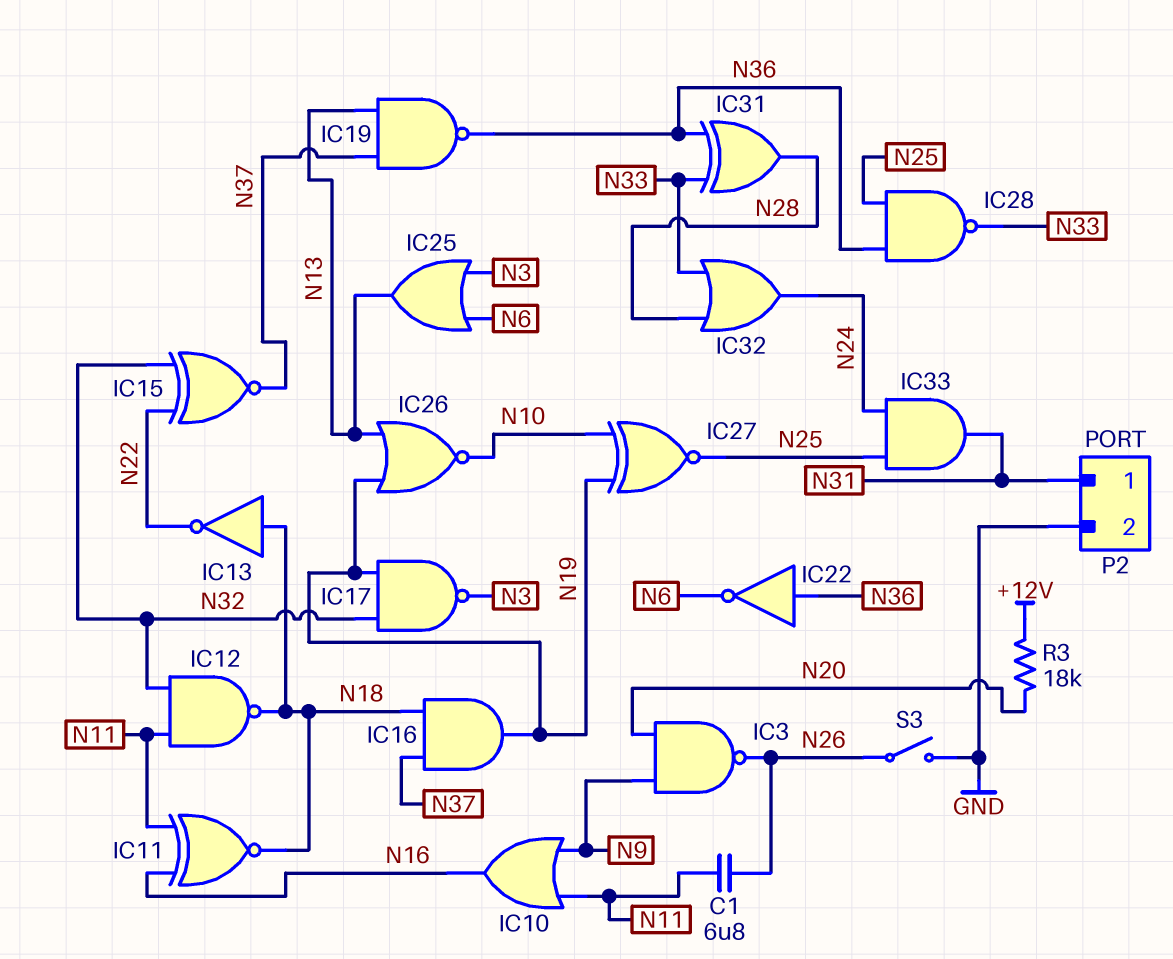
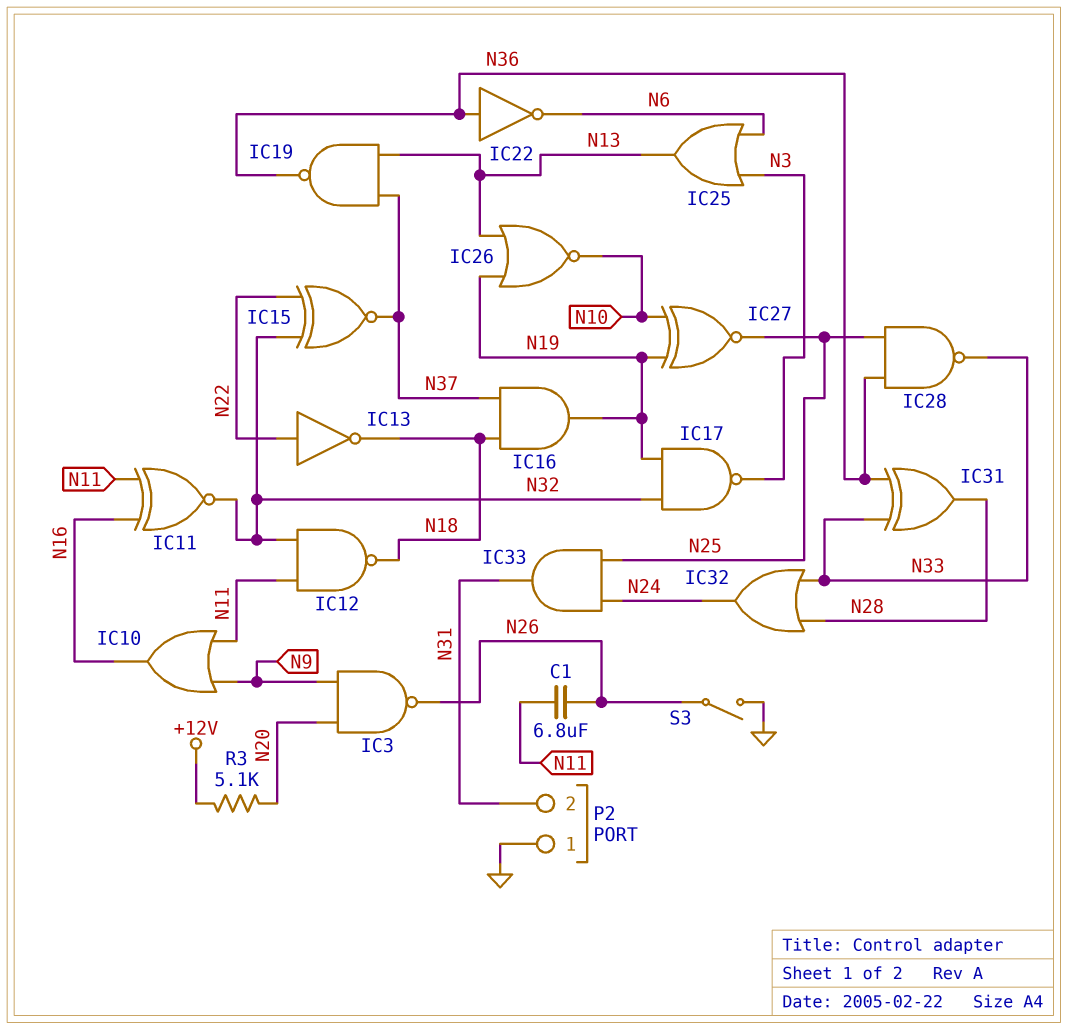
IC11: XNOR (in N11, in N16, out N18) -> XNOR (in N11, in N16, out N32)
IC13: NOT (in N18, out N22) -> NOT (in N22, out N18)
P2 pin 1: N31 -> GND
P2 pin 2: GND -> N31
R3: 18k (+12V, N20) -> 5.1k (+12V, N20)

